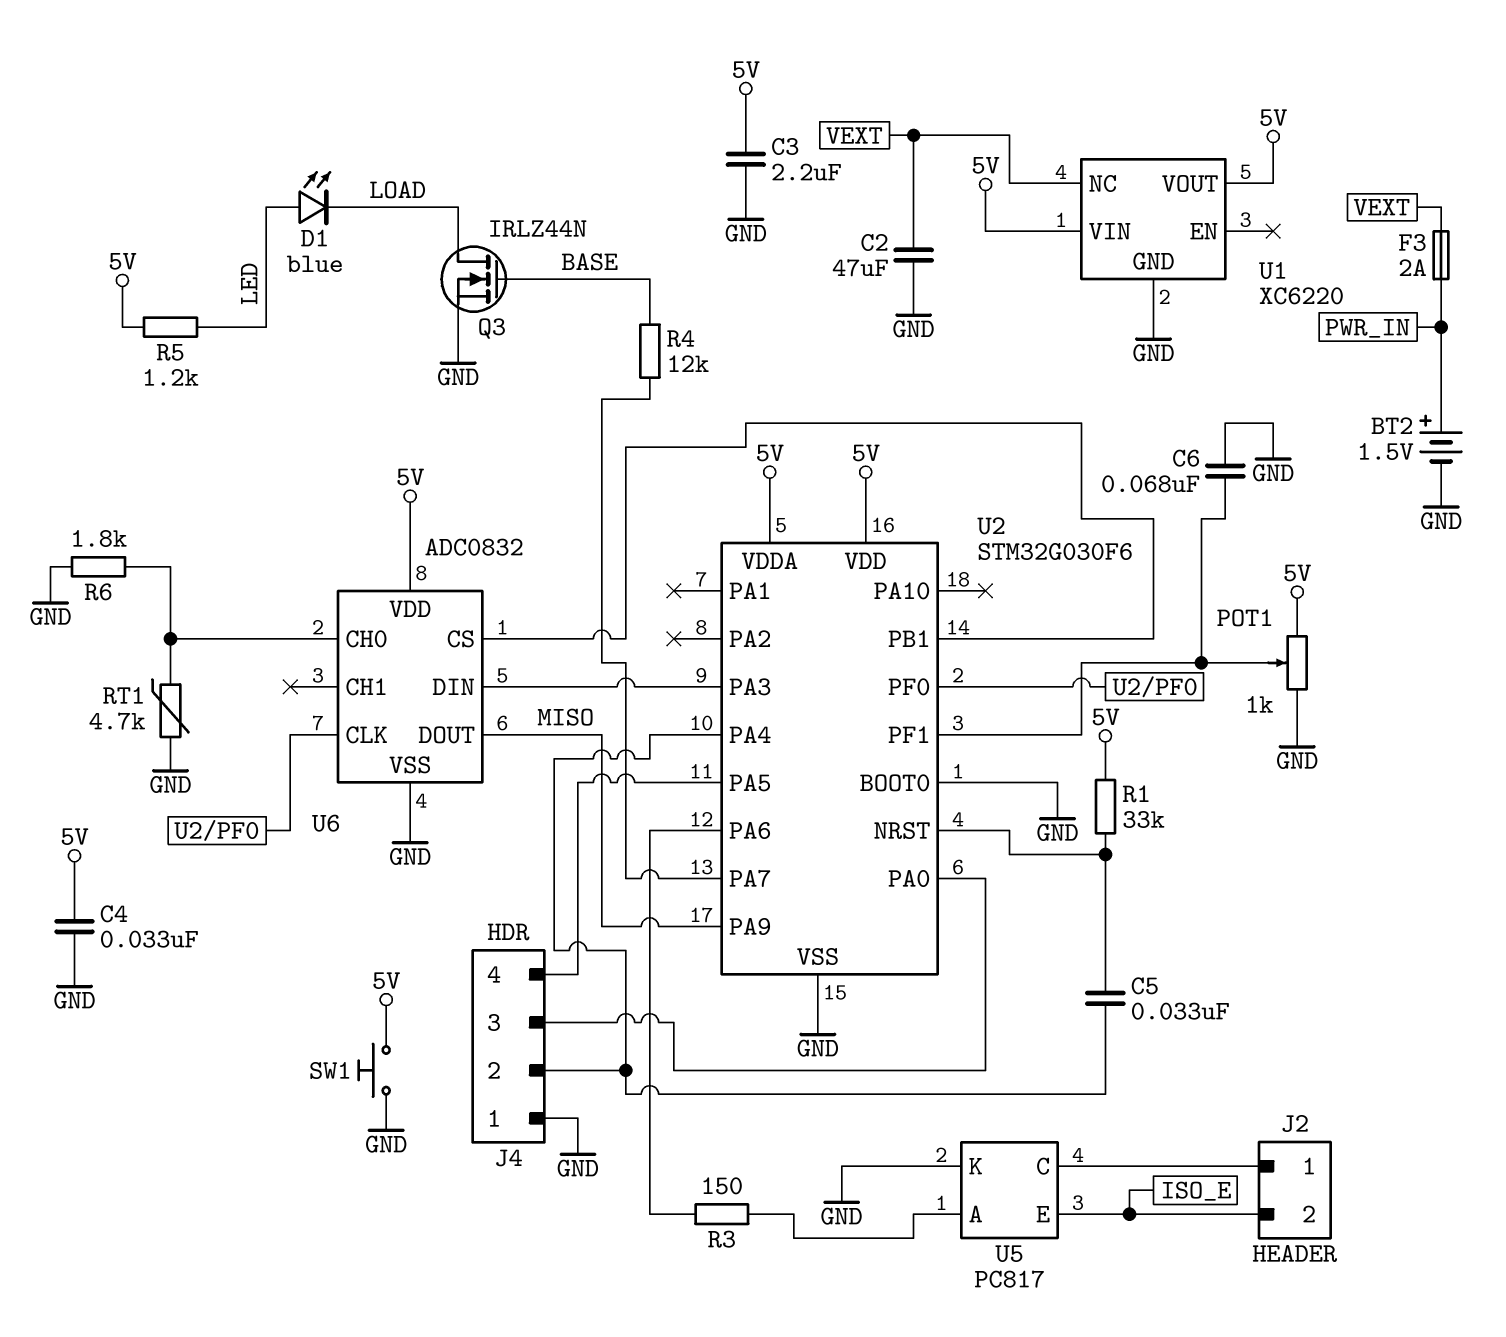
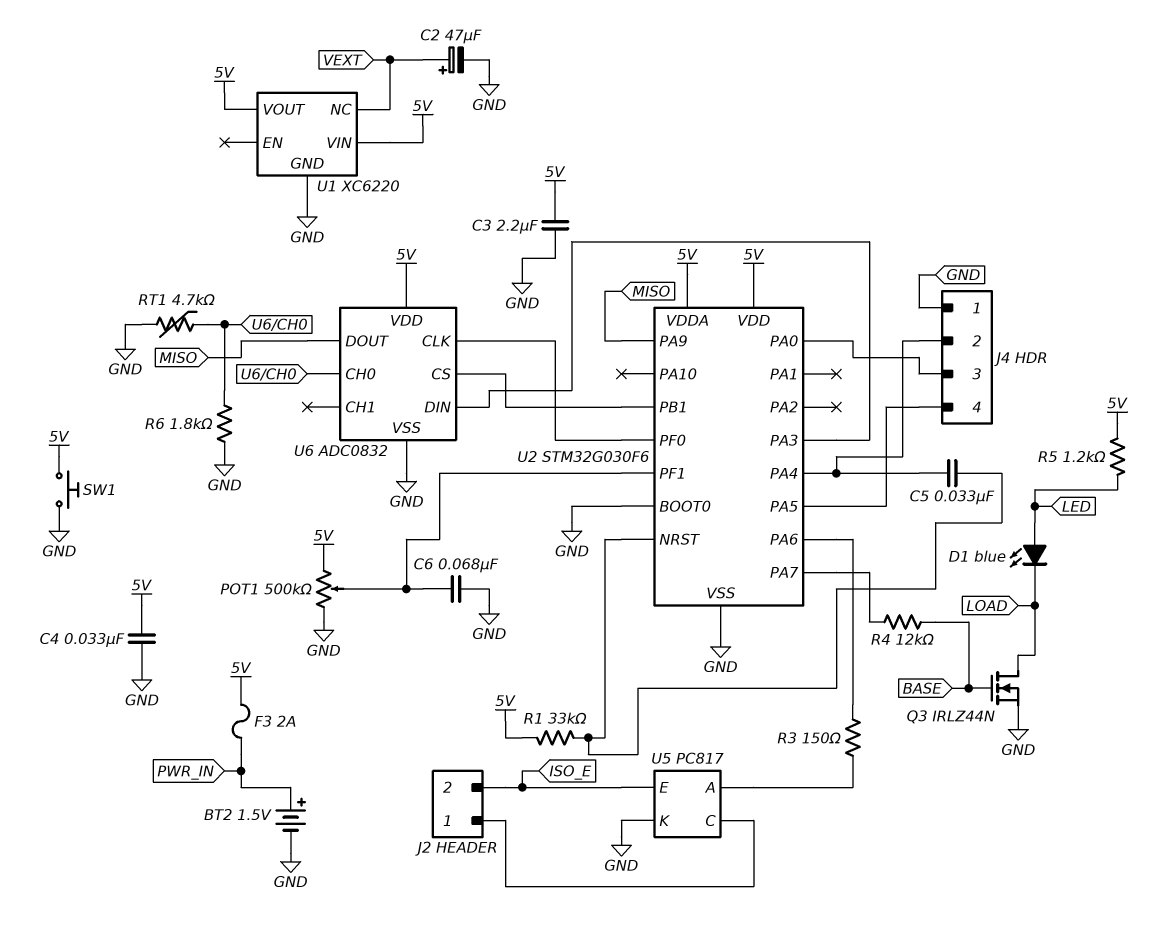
C2: 47uF (GND, VEXT) -> 47uF (plus VEXT, minus GND)
F3: 2A (PWR_IN, VEXT) -> 2A (5V, PWR_IN)
POT1: 1k (5V, GND, wiper U2/PF1) -> 500k (5V, GND, wiper U2/PF1)

